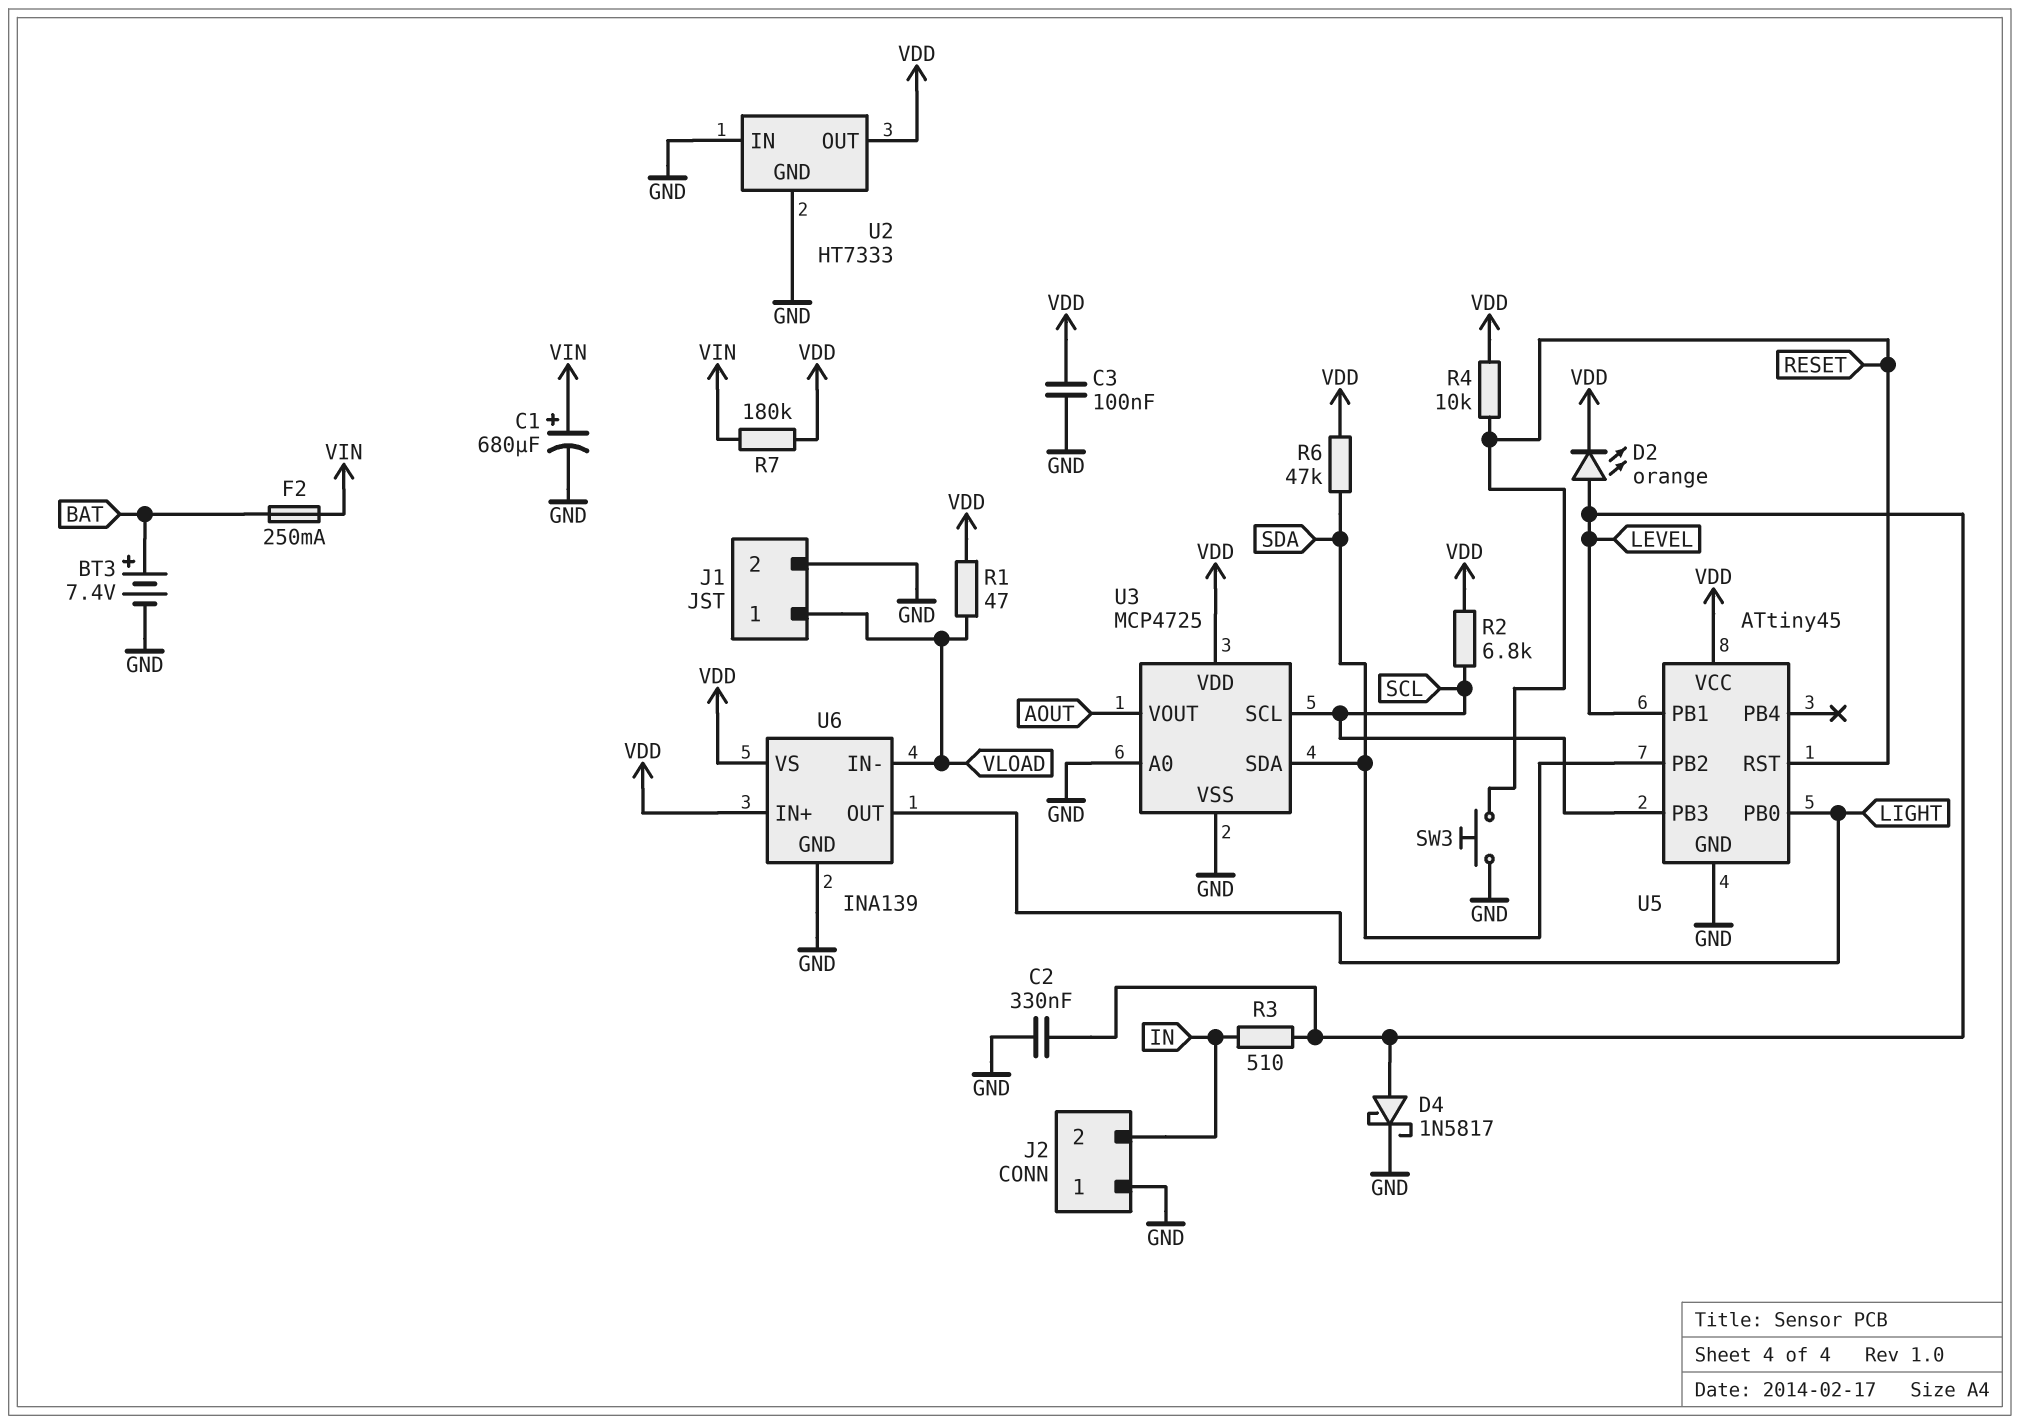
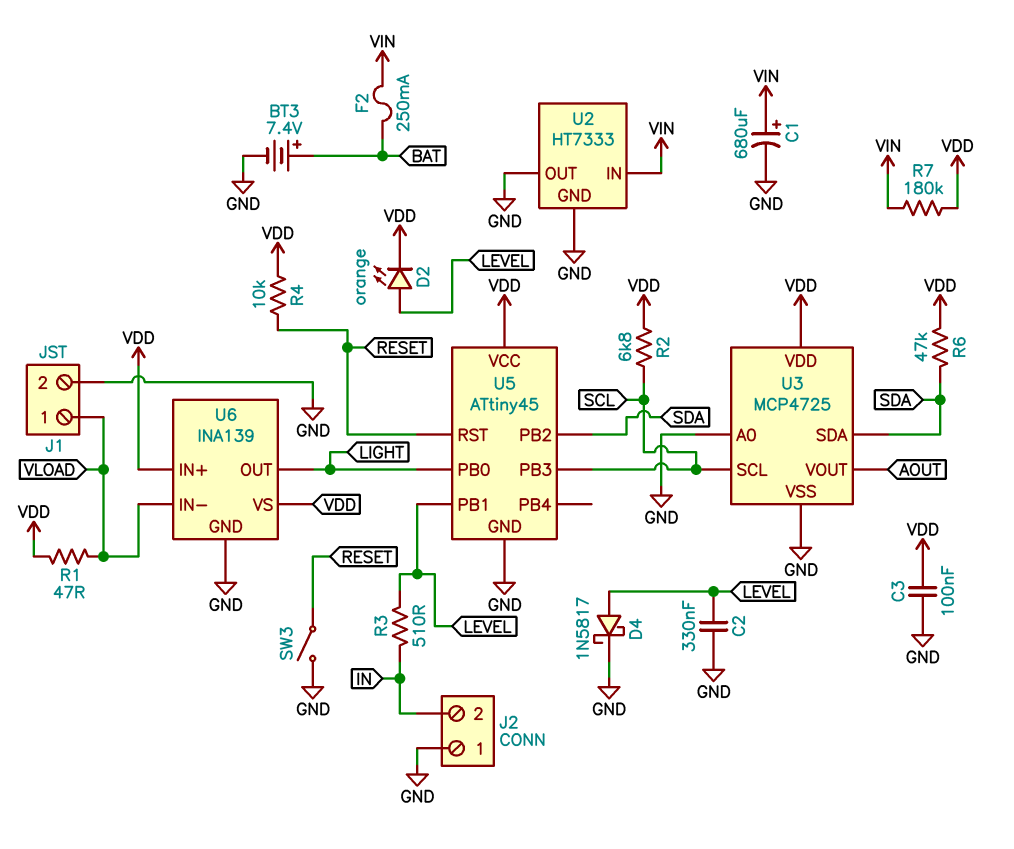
SW3: button (GND, RESET) -> switch (GND, RESET)
U2 pin IN: GND -> VIN
U2 pin OUT: VDD -> GND

